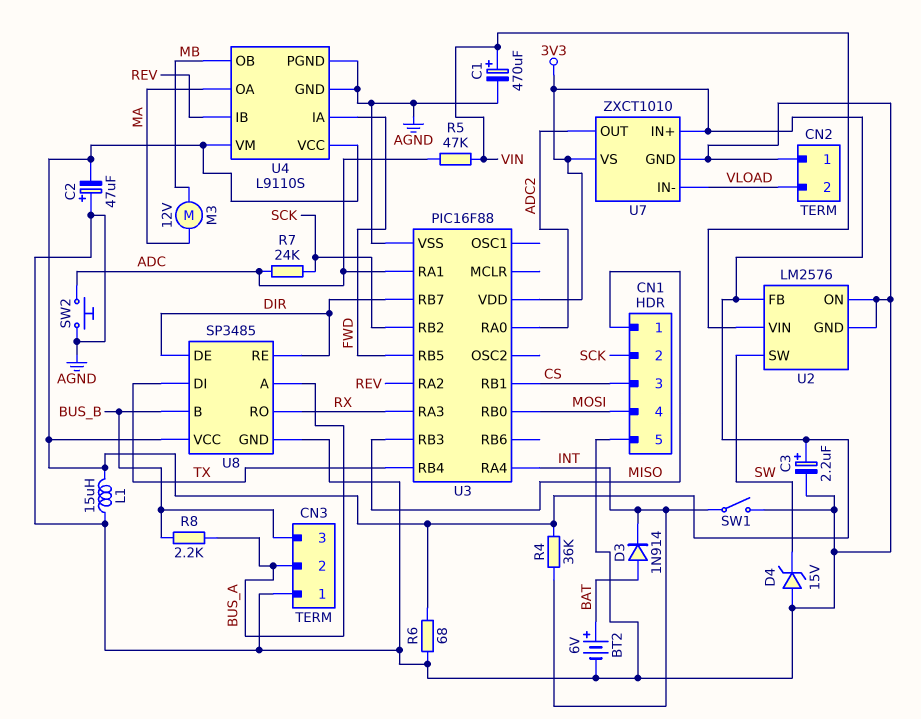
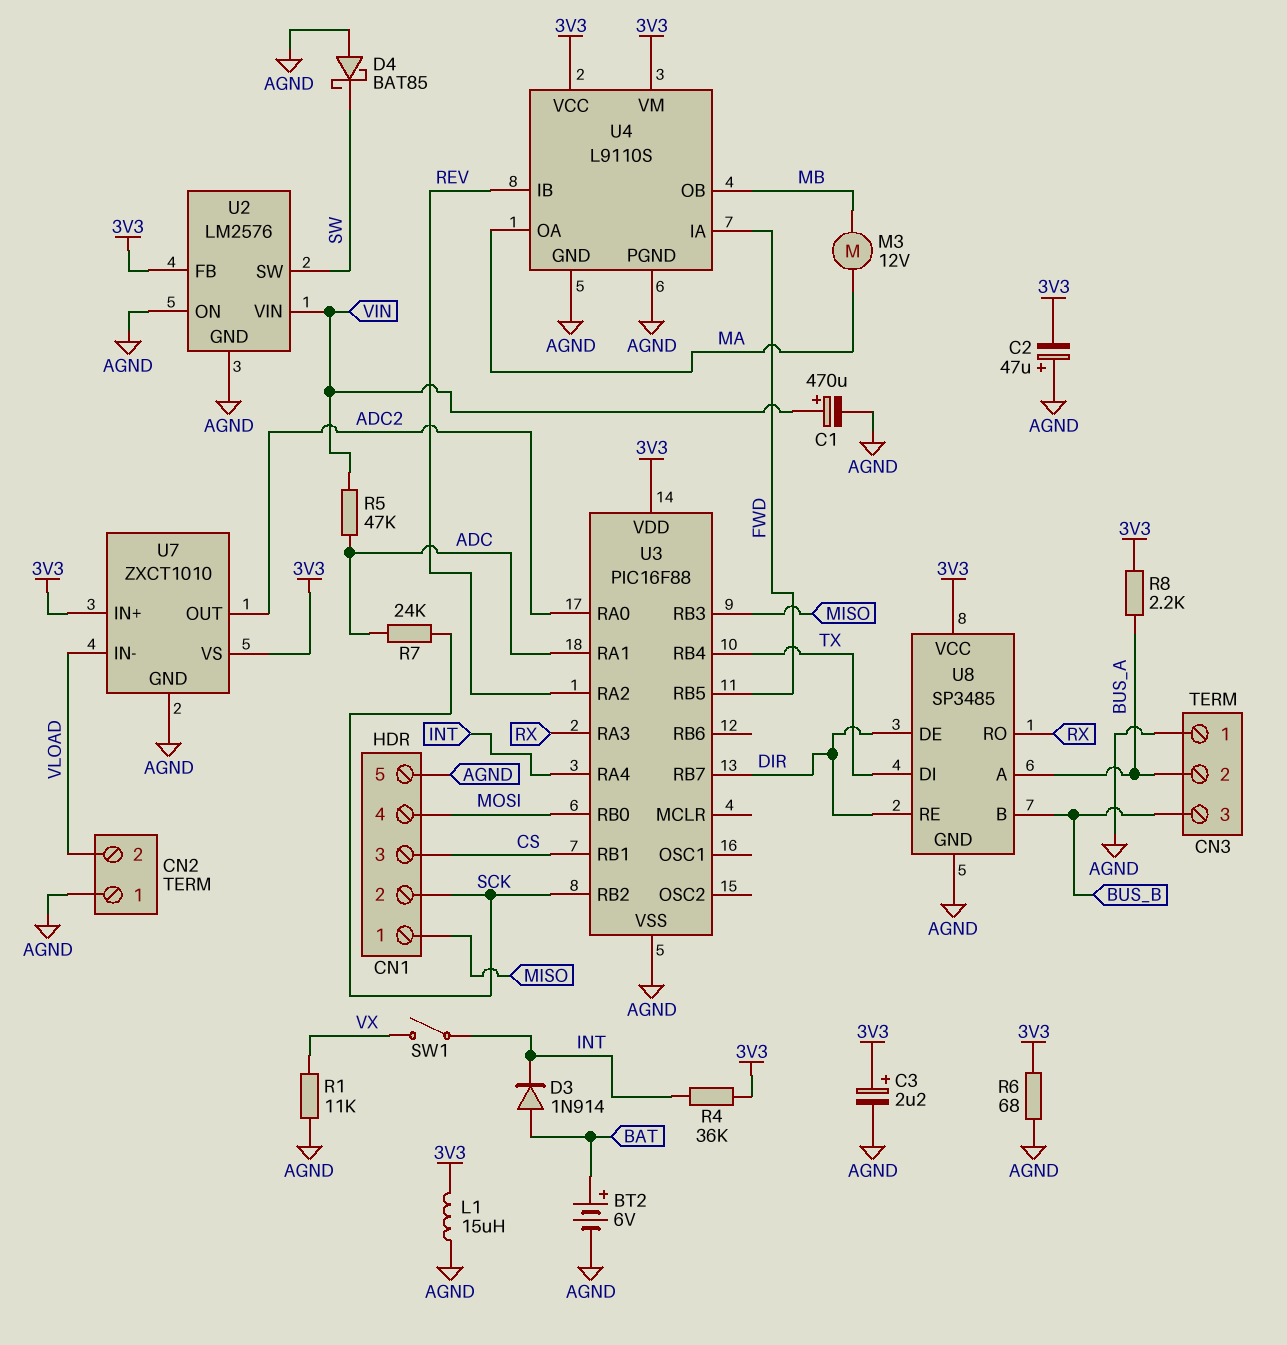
D4: zener 15V (A AGND, K SW) -> schottky BAT85 (A AGND, K SW)
R1: none -> 11k (AGND, VX)
R8: 2.2k (BUS_A, BUS_B) -> 2.2k (3V3, BUS_A)
SW1: switch (AGND, INT) -> switch (INT, VX)
SW2: button (ADC, AGND) -> none

